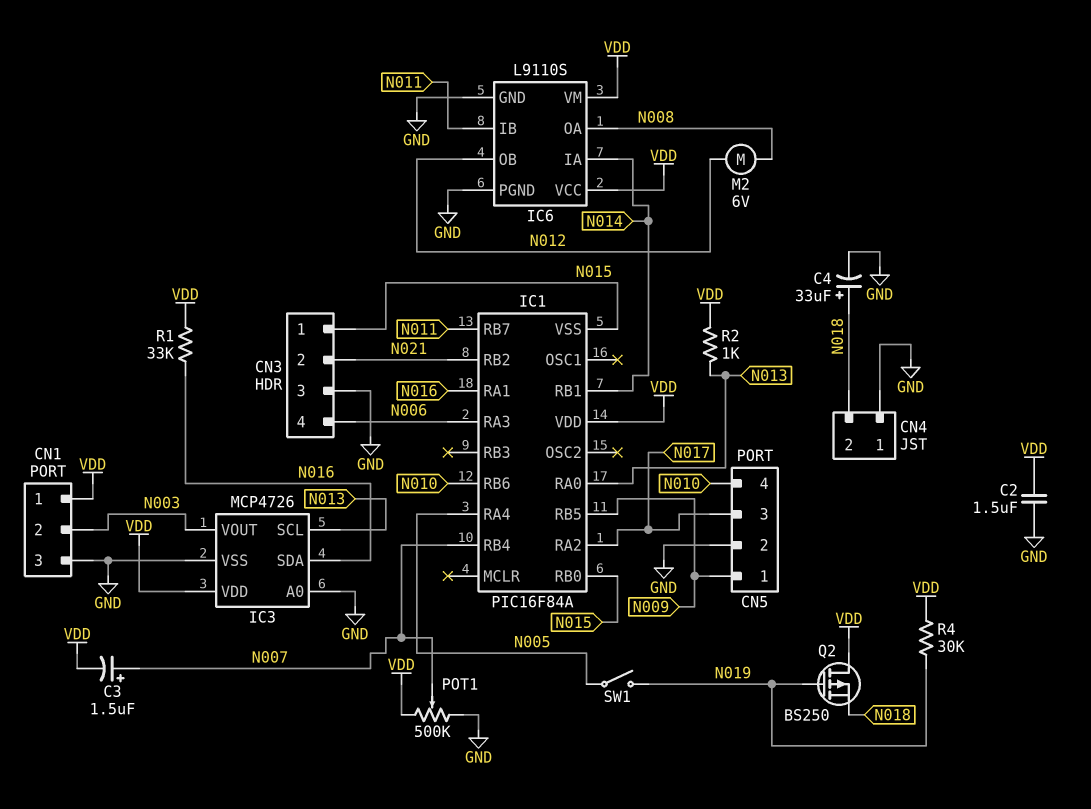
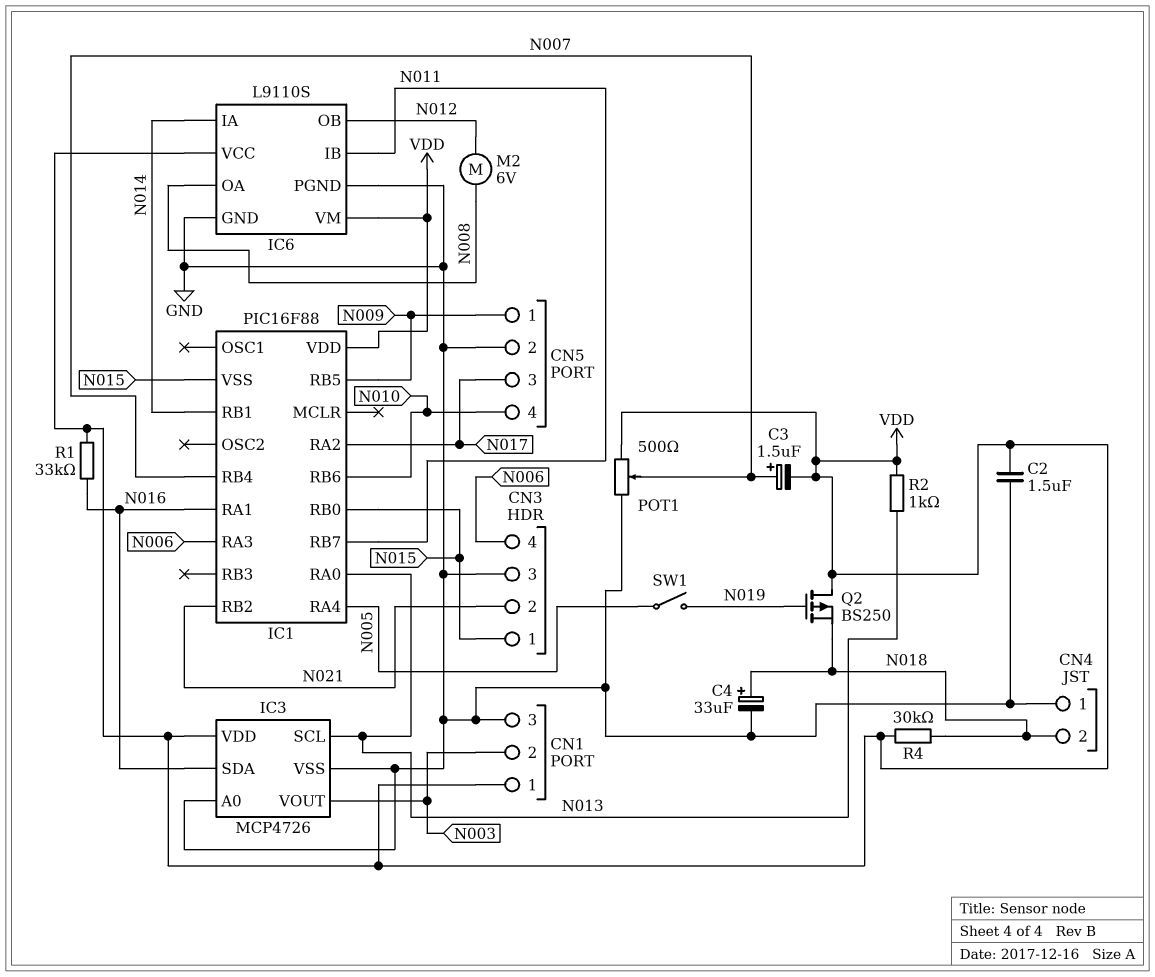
IC1: PIC16F84A -> PIC16F88
POT1: 500k (GND, VDD, wiper N007) -> 500 (GND, VDD, wiper N007)
R4: 30k (N019, VDD) -> 30k (N018, VDD)

